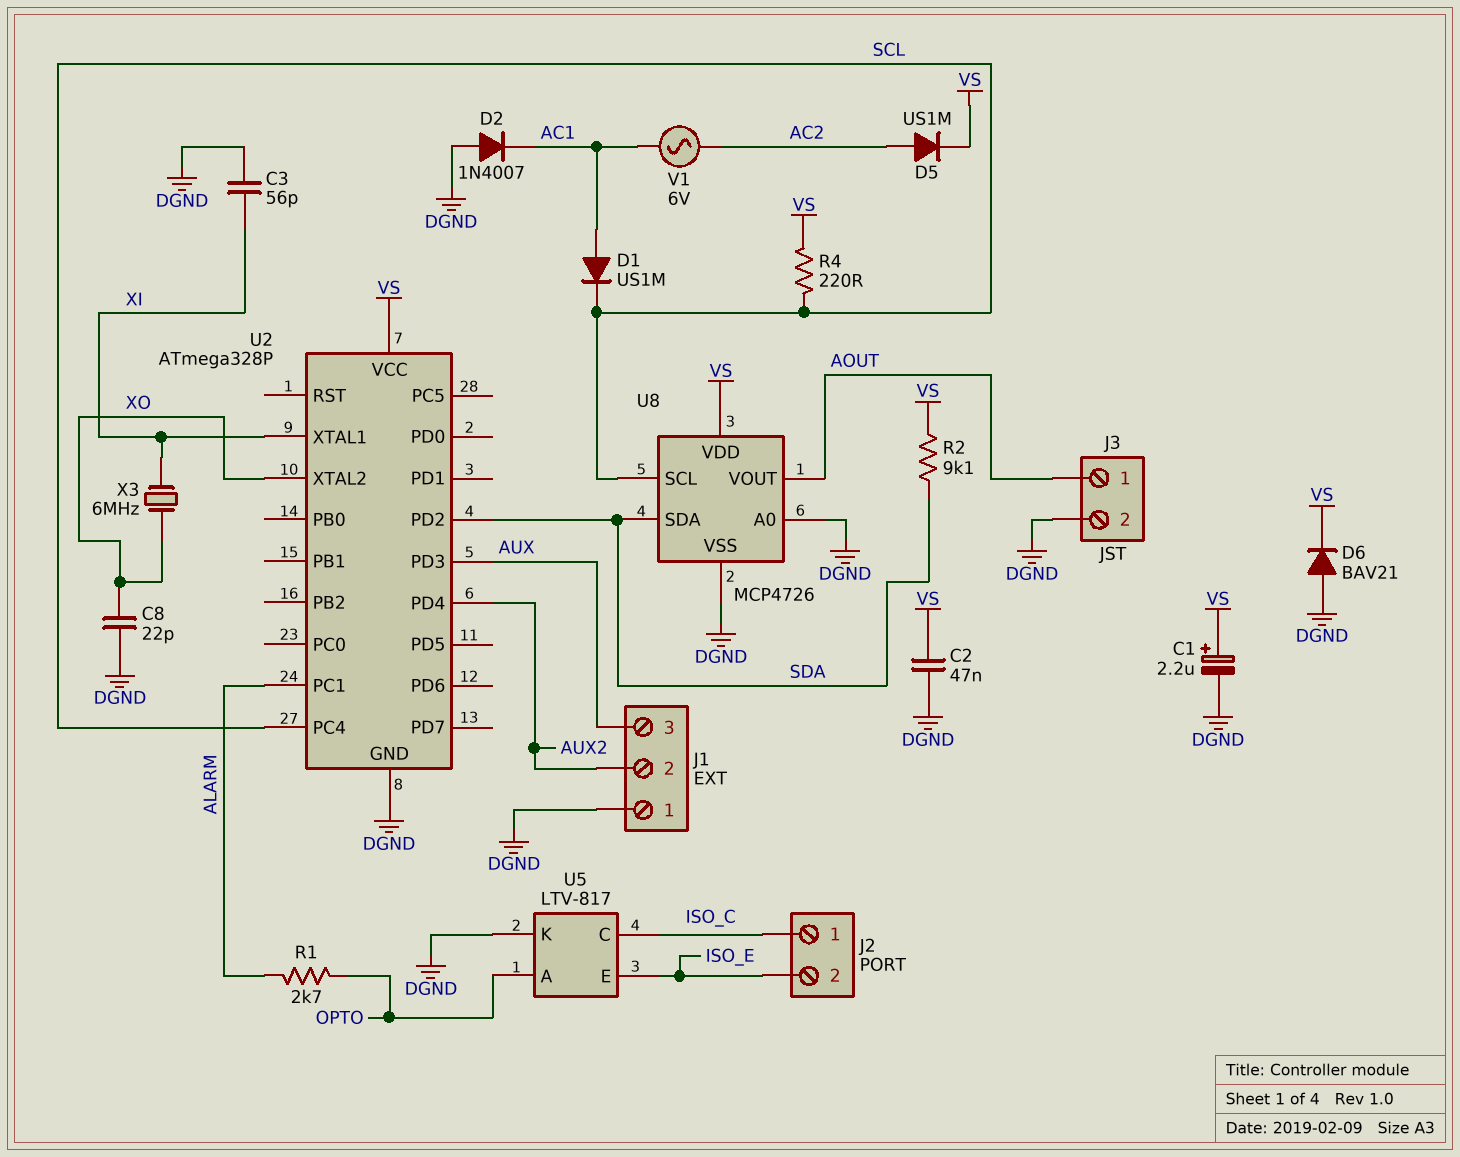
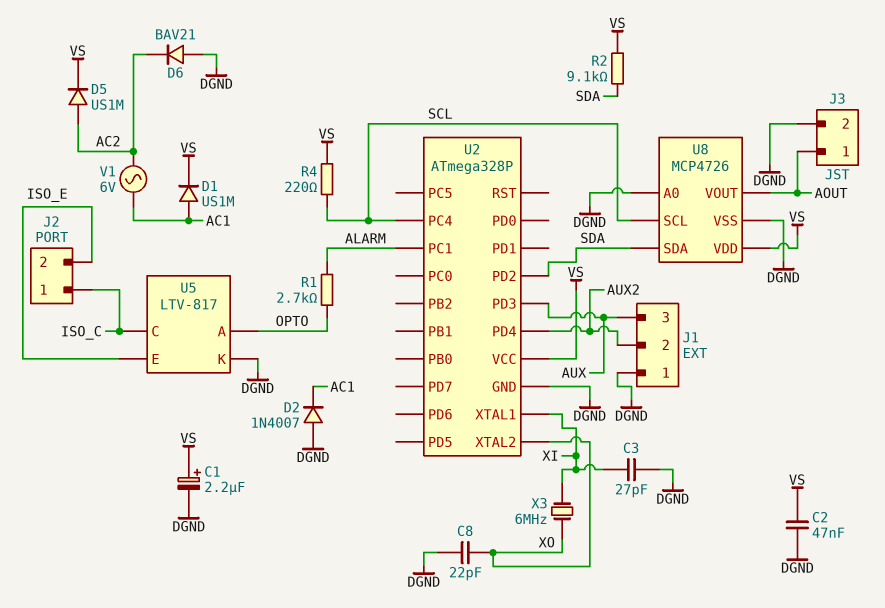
C3: 56pF (DGND, XI) -> 27pF (DGND, XI)
D1: diode US1M (A AC1, K SCL) -> diode US1M (A AC1, K VS)
D6: diode BAV21 (A DGND, K VS) -> diode BAV21 (A DGND, K AC2)

